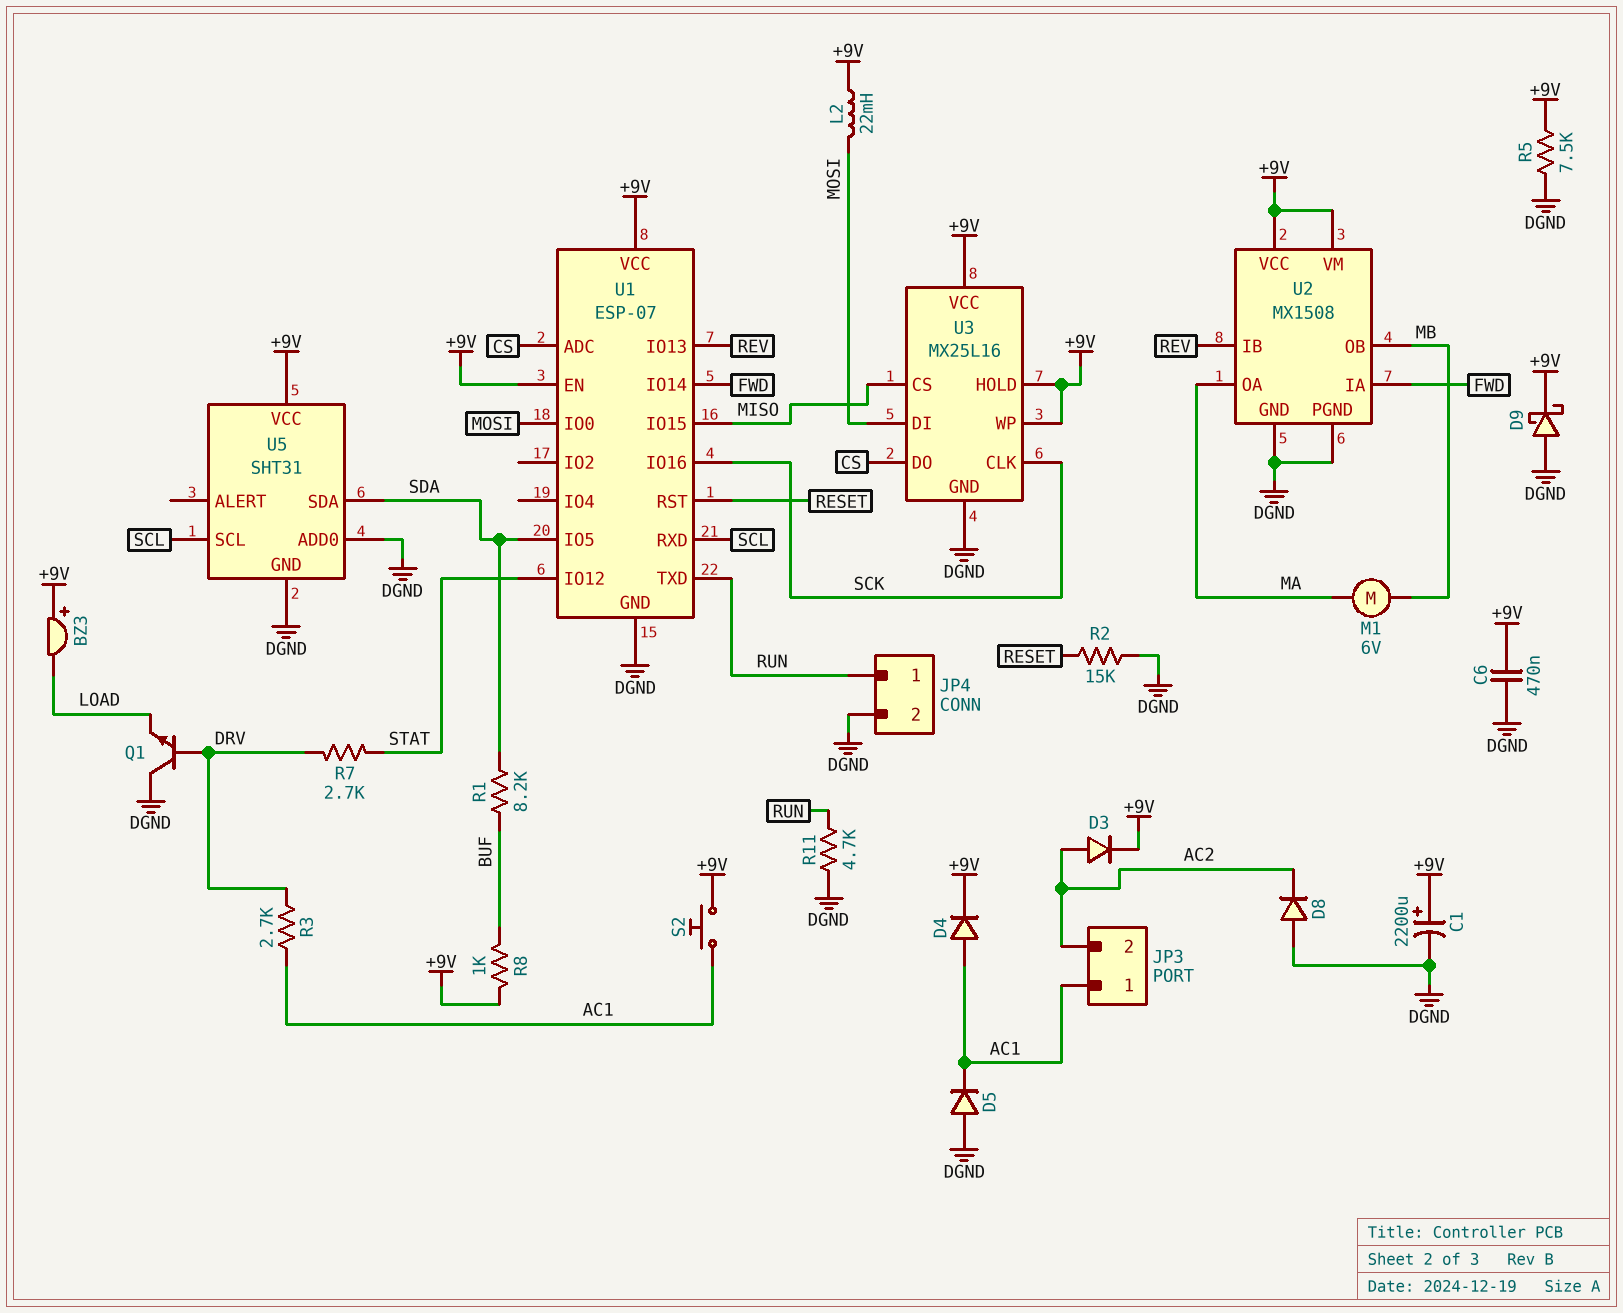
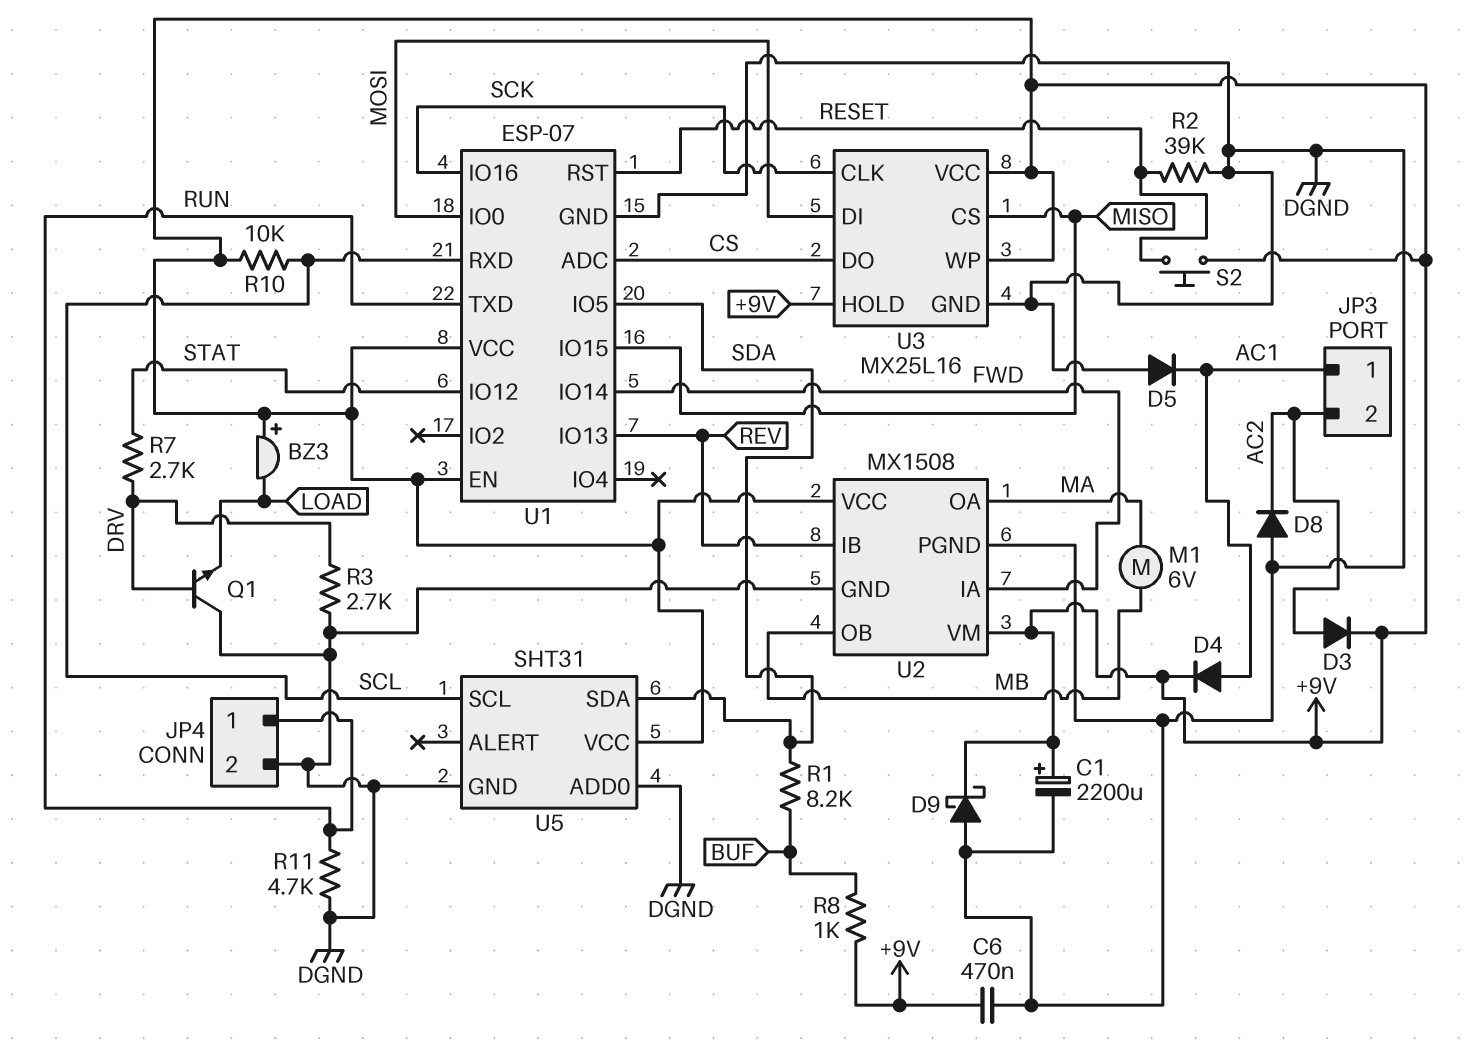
L2: 22mH (+9V, MOSI) -> none
R2: 15k (DGND, RESET) -> 39k (DGND, RESET)
R3: 2.7k (AC1, DRV) -> 2.7k (DGND, DRV)
R5: 7.5k (+9V, DGND) -> none
R10: none -> 10k (+9V, SCL)
S2: button (+9V, AC1) -> button (+9V, RESET)

